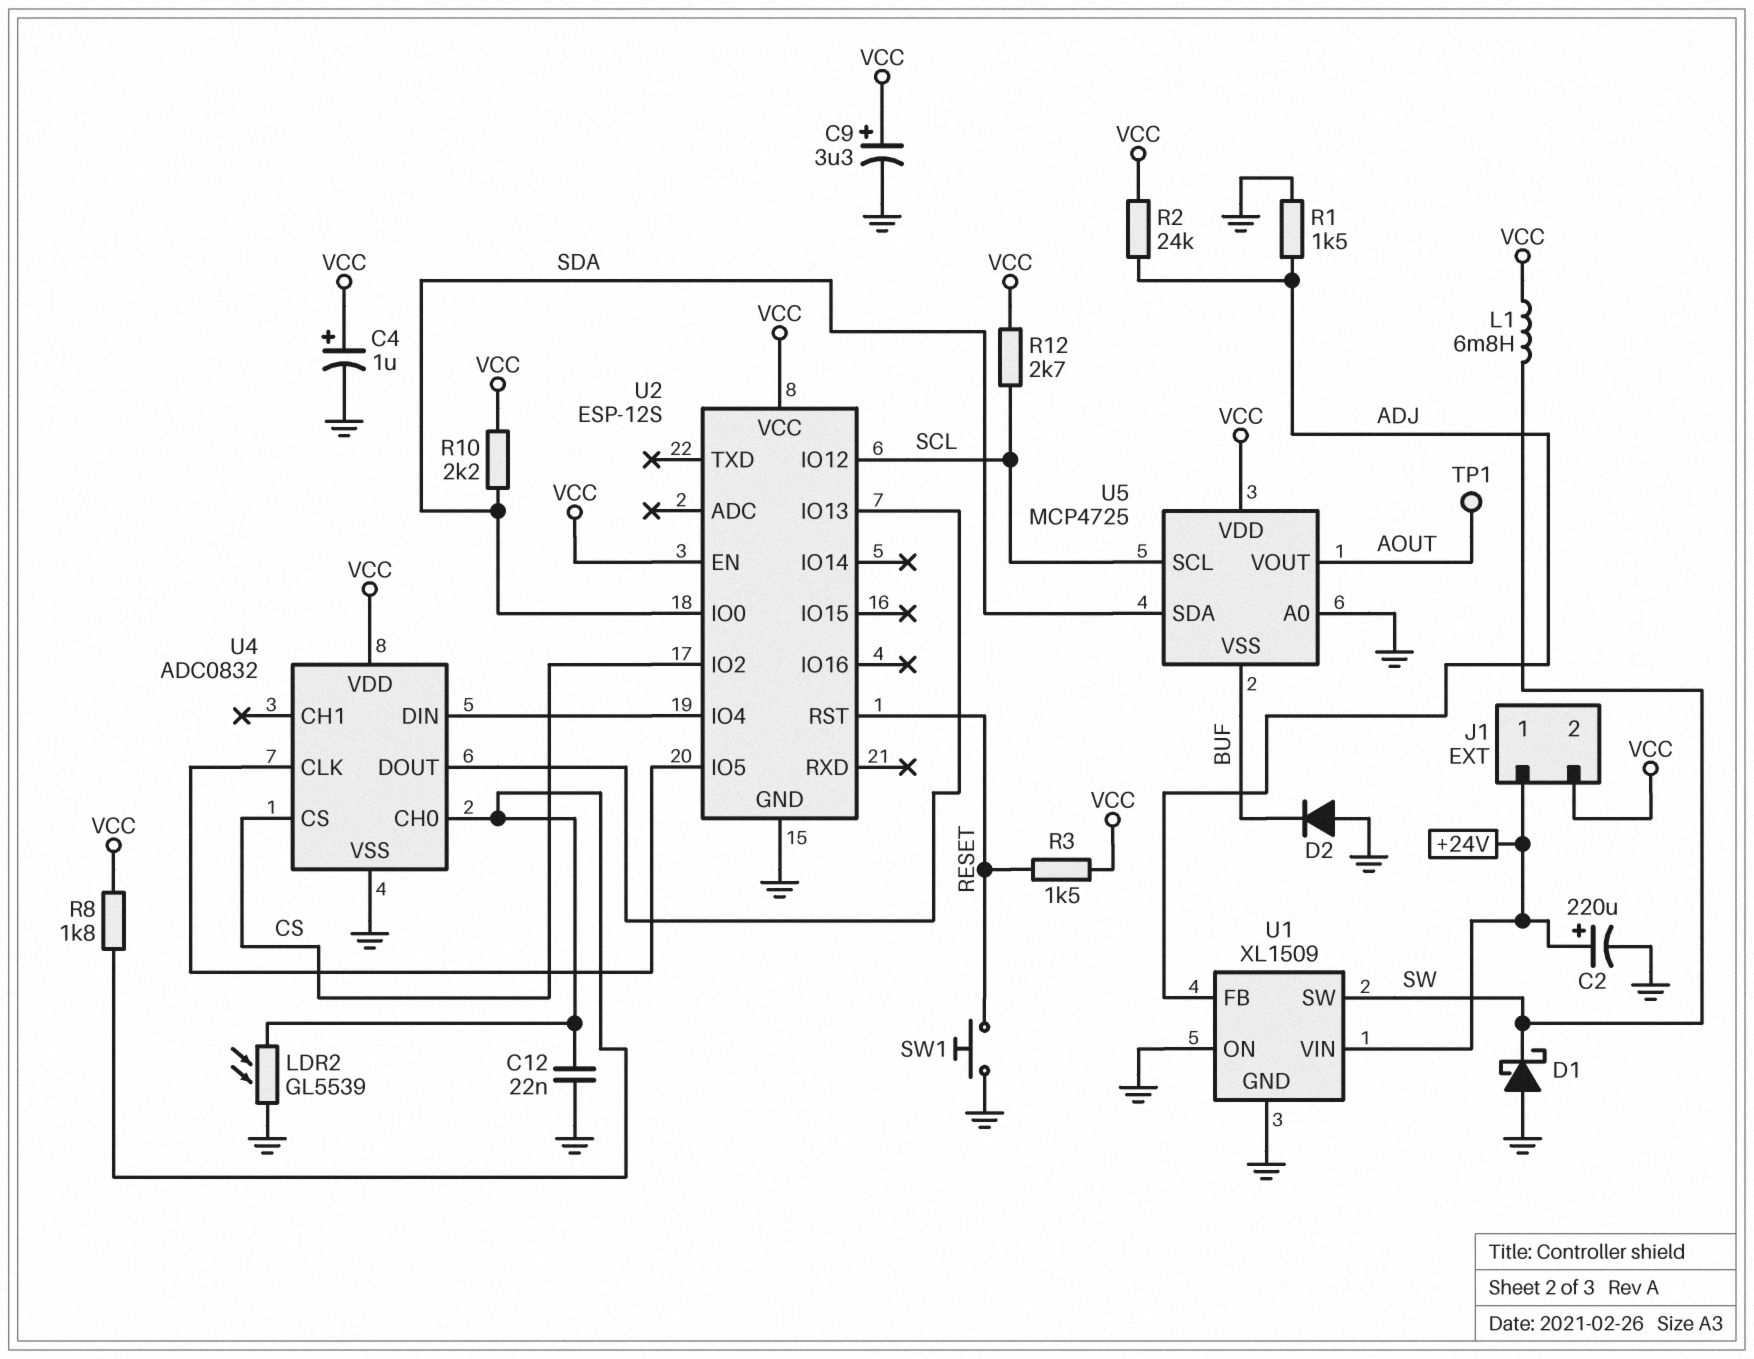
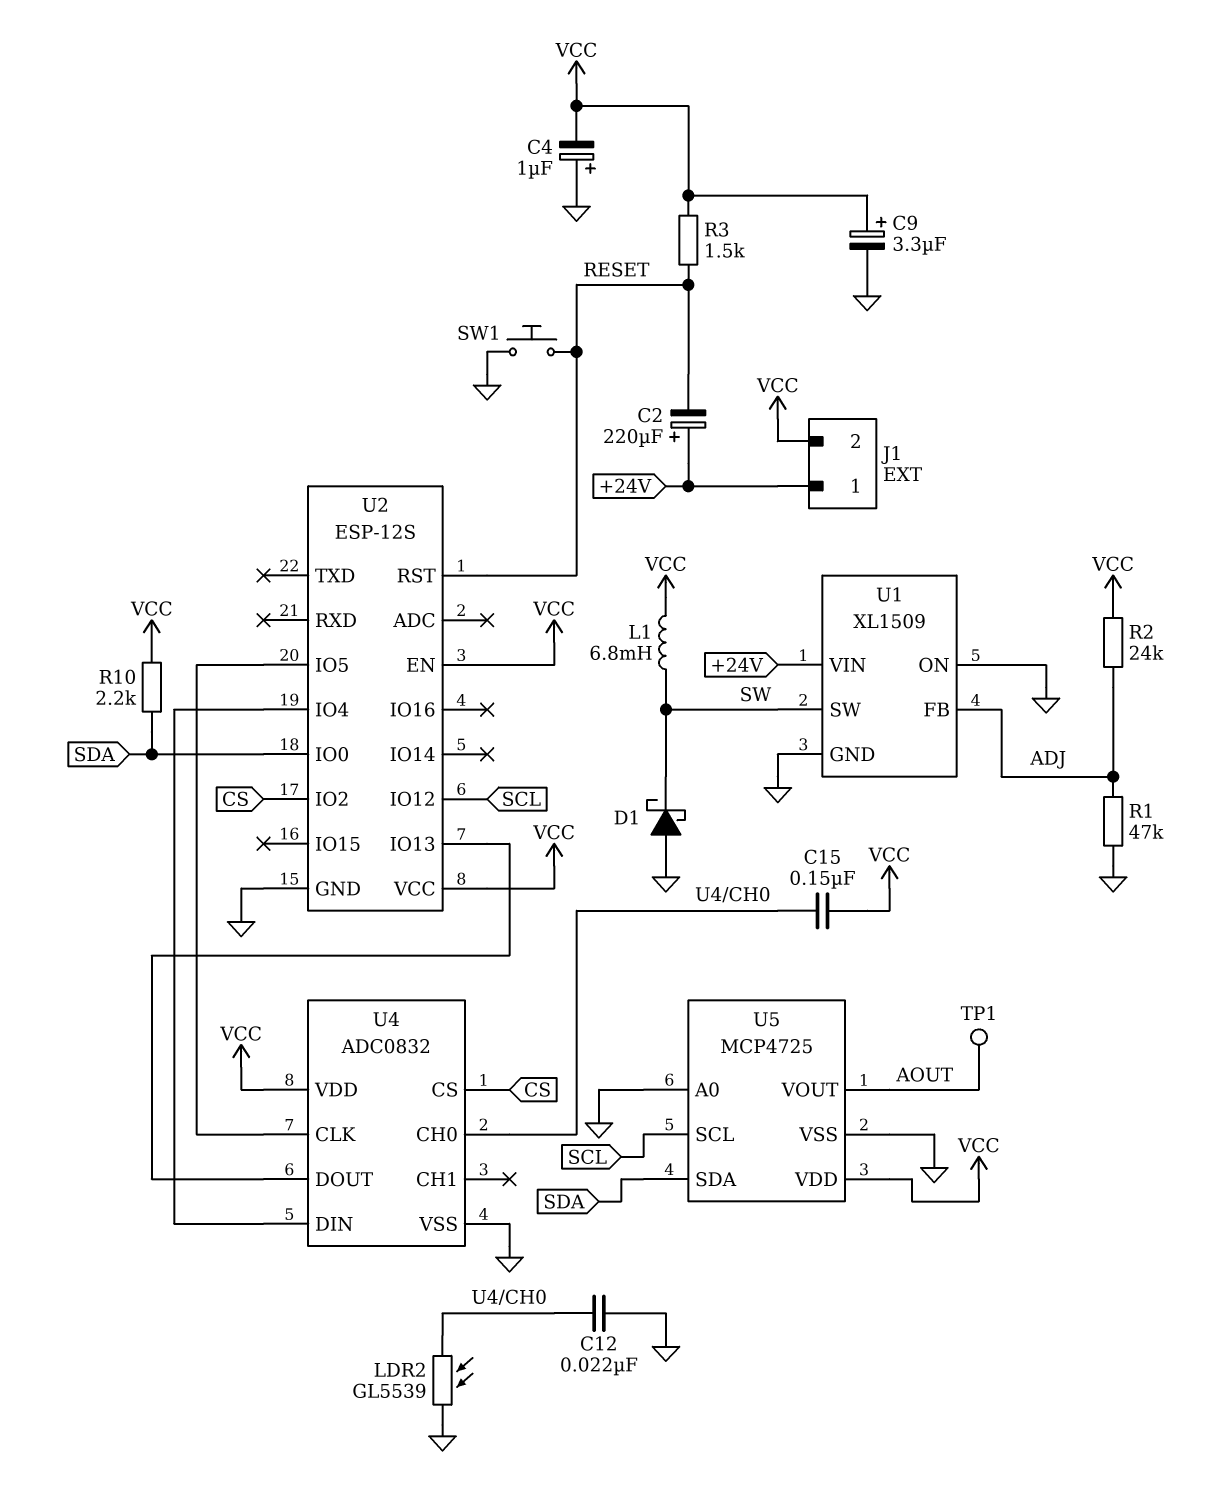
C2: 220uF (plus +24V, minus GND) -> 220uF (plus +24V, minus RESET)
C4: 1uF (plus VCC, minus GND) -> 1uF (plus GND, minus VCC)
C15: none -> 150nF (U4/CH0, VCC)
D2: diode (A GND, K BUF) -> none
R1: 1.5k (ADJ, GND) -> 47k (ADJ, GND)
R8: 1.8k (U4/CH0, VCC) -> none
R12: 2.7k (SCL, VCC) -> none
U5 pin VSS: BUF -> GND

